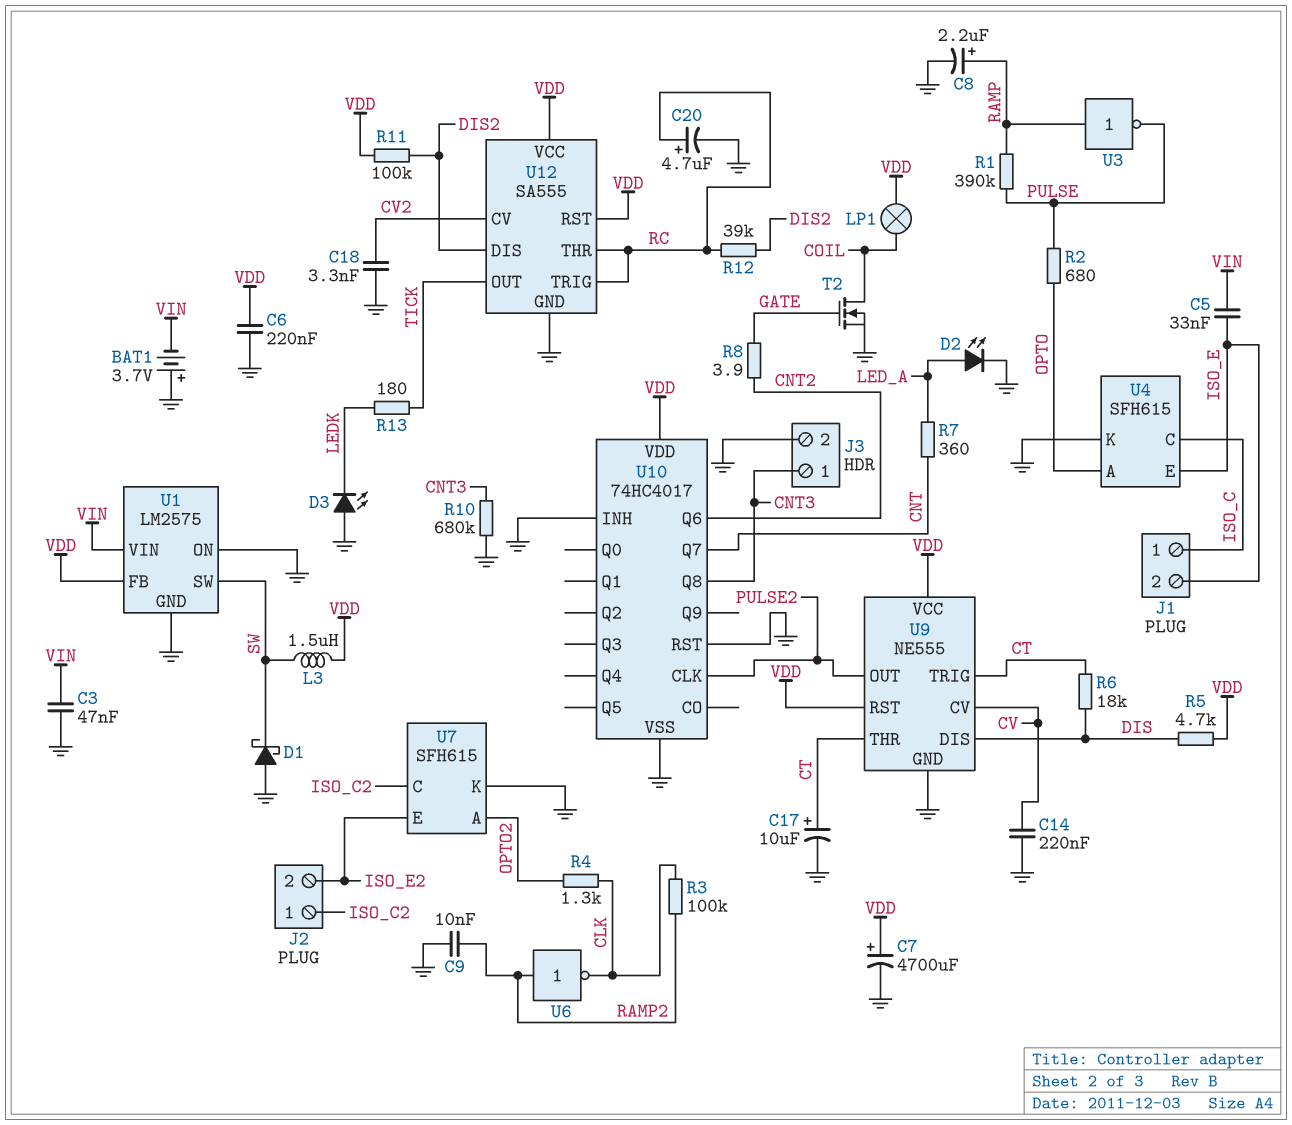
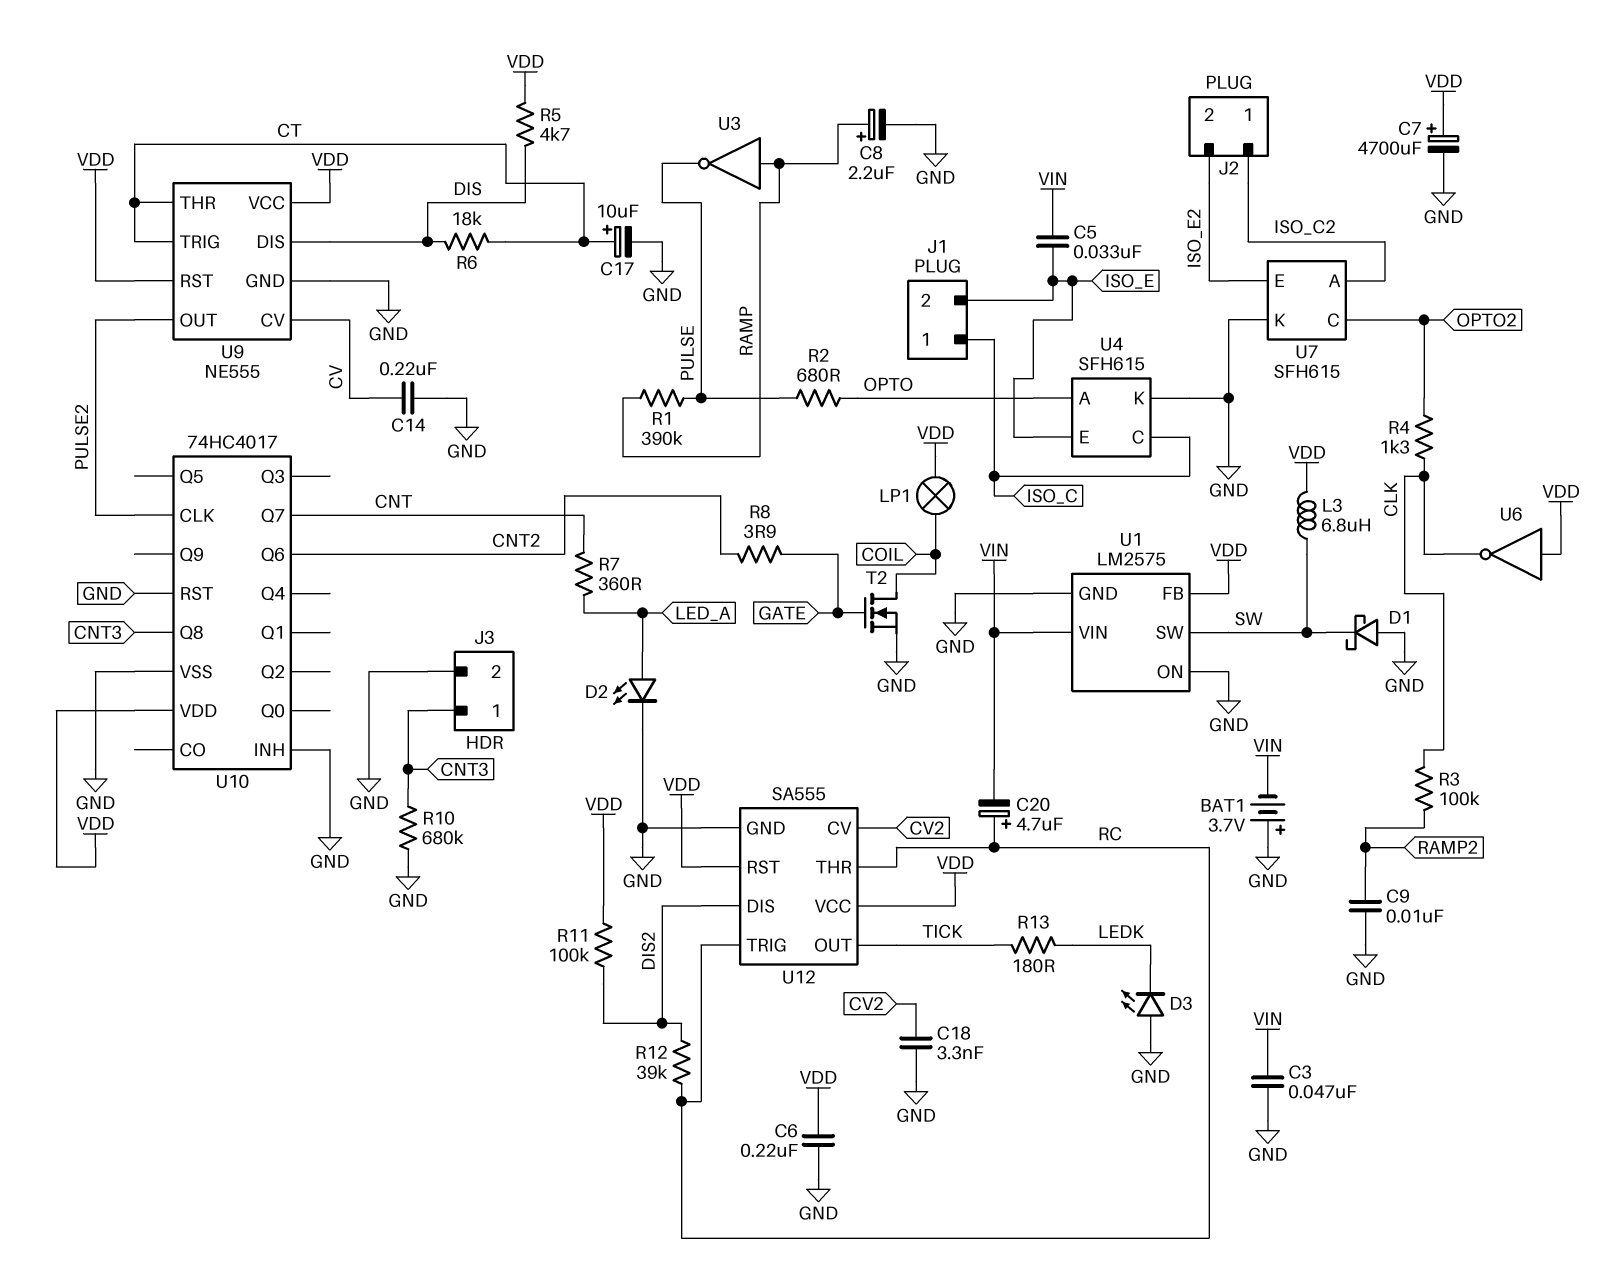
C20: 4.7uF (plus RC, minus GND) -> 4.7uF (plus RC, minus VIN)
L3: 1.5uH (SW, VDD) -> 6.8uH (SW, VDD)
U6: NOT (in RAMP2, out CLK) -> NOT (in VDD, out CLK)
U7 pin A: OPTO2 -> ISO_C2
U7 pin C: ISO_C2 -> OPTO2

